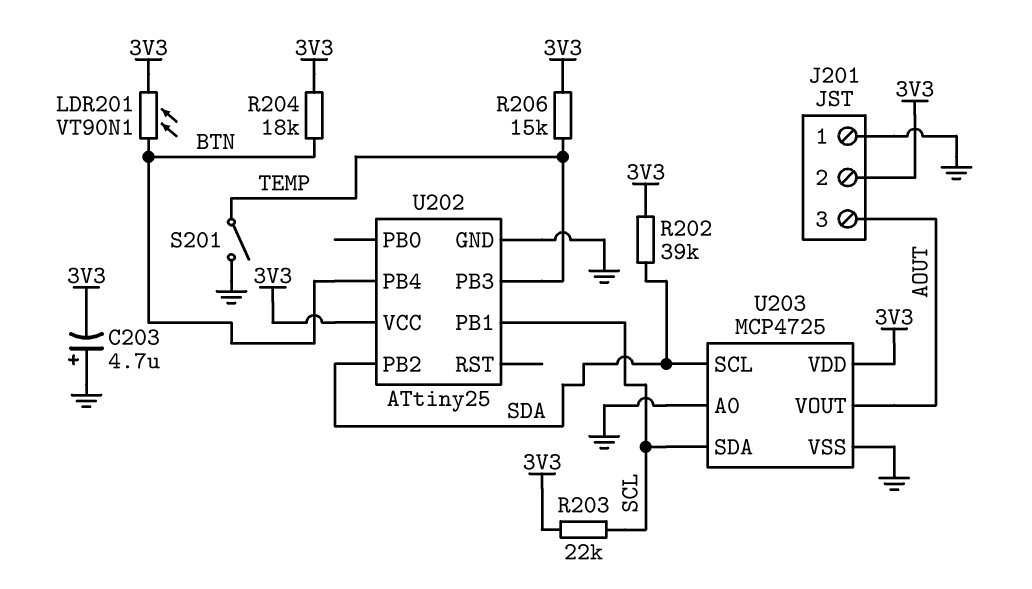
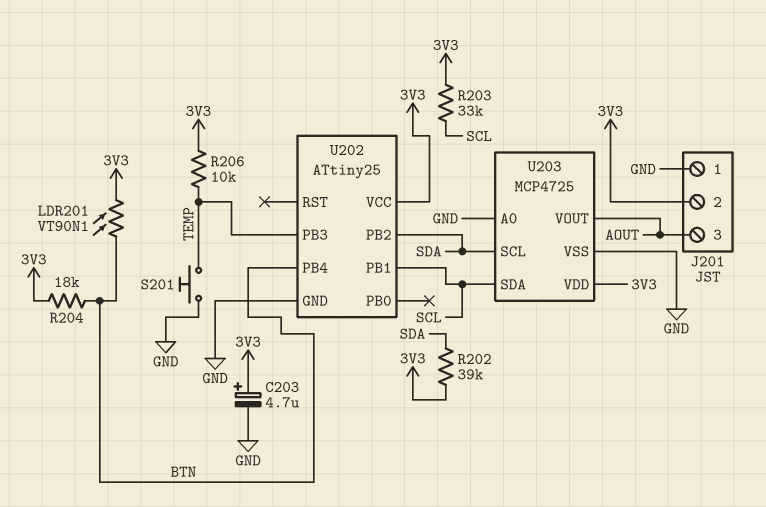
C203: 4.7uF (plus GND, minus 3V3) -> 4.7uF (plus 3V3, minus GND)
R203: 22k (3V3, SCL) -> 33k (3V3, SCL)
R206: 15k (3V3, TEMP) -> 10k (3V3, TEMP)
S201: switch (GND, TEMP) -> button (GND, TEMP)

